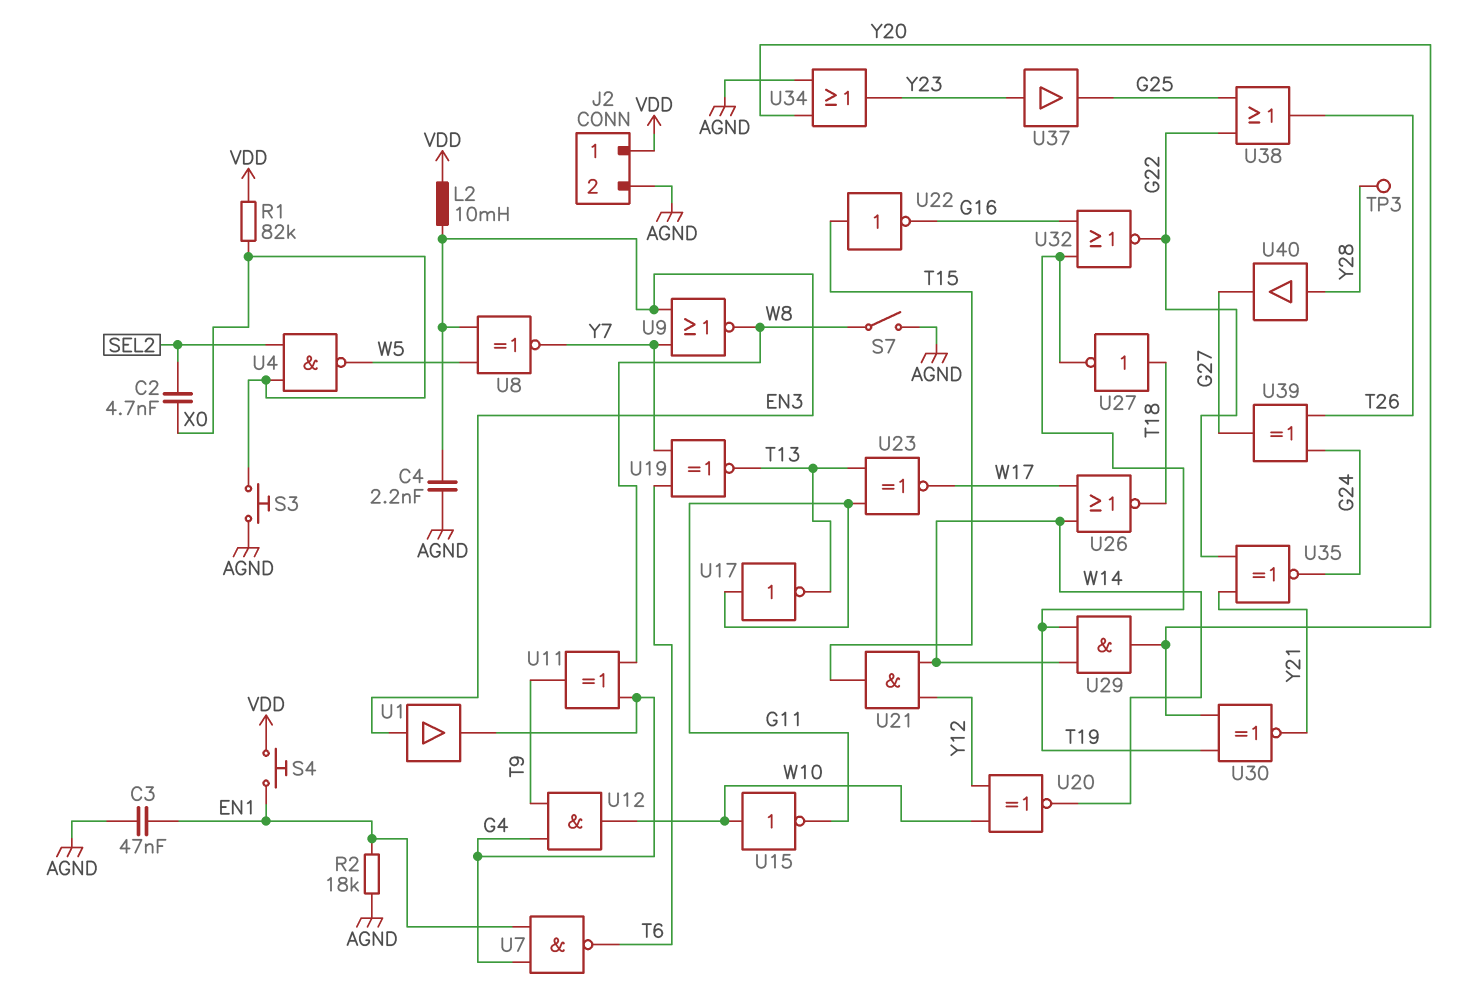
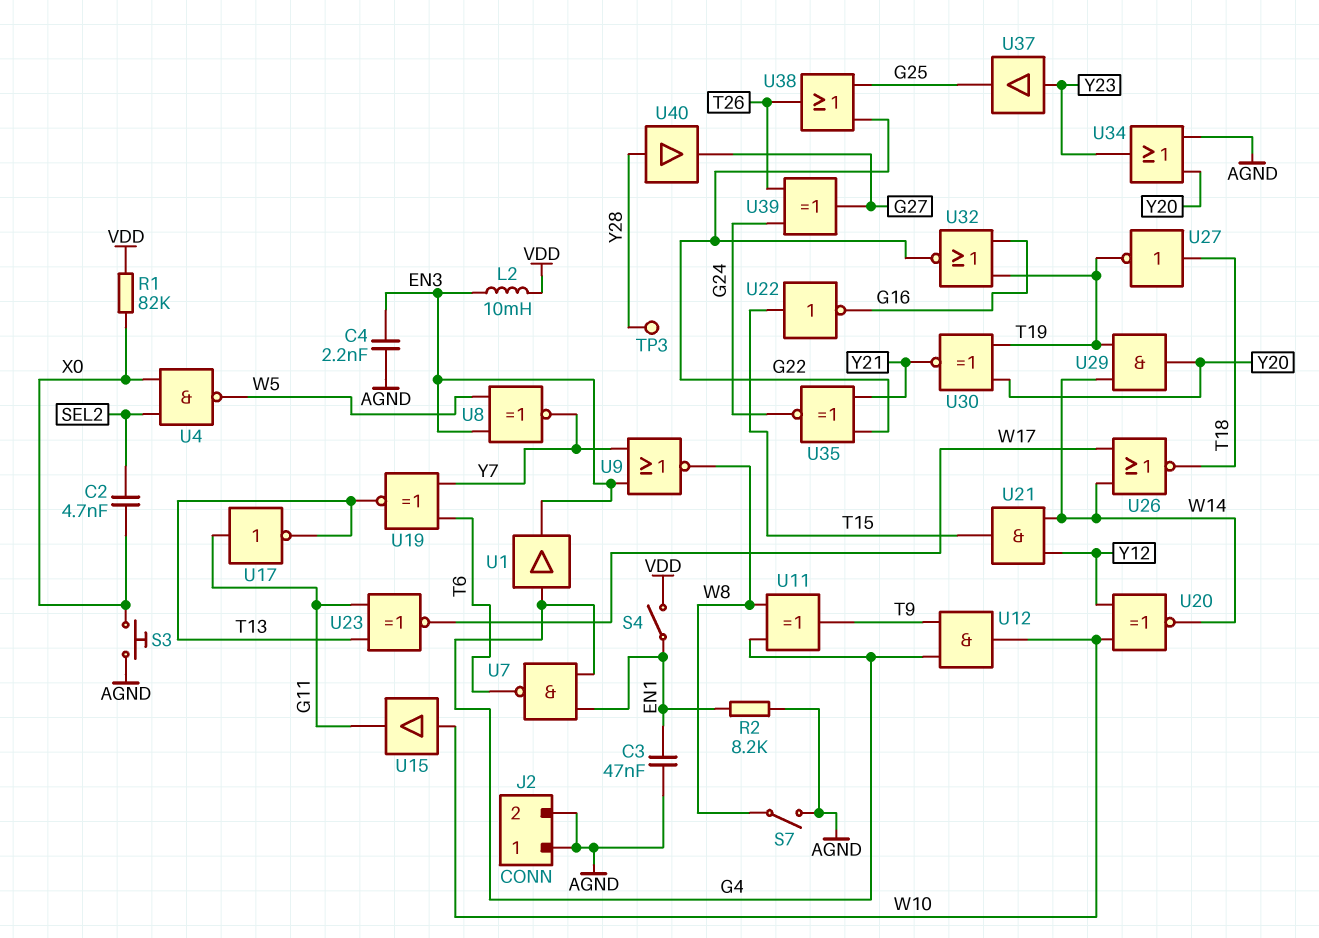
J2 pin 1: VDD -> AGND
R2: 18k (AGND, EN1) -> 8.2k (AGND, EN1)
S4: button (EN1, VDD) -> switch (EN1, VDD)
U1: buffer (in EN3, out G4) -> buffer (in G4, out EN3)
U15: NOT (in W10, out G11) -> buffer (in W10, out G11)

